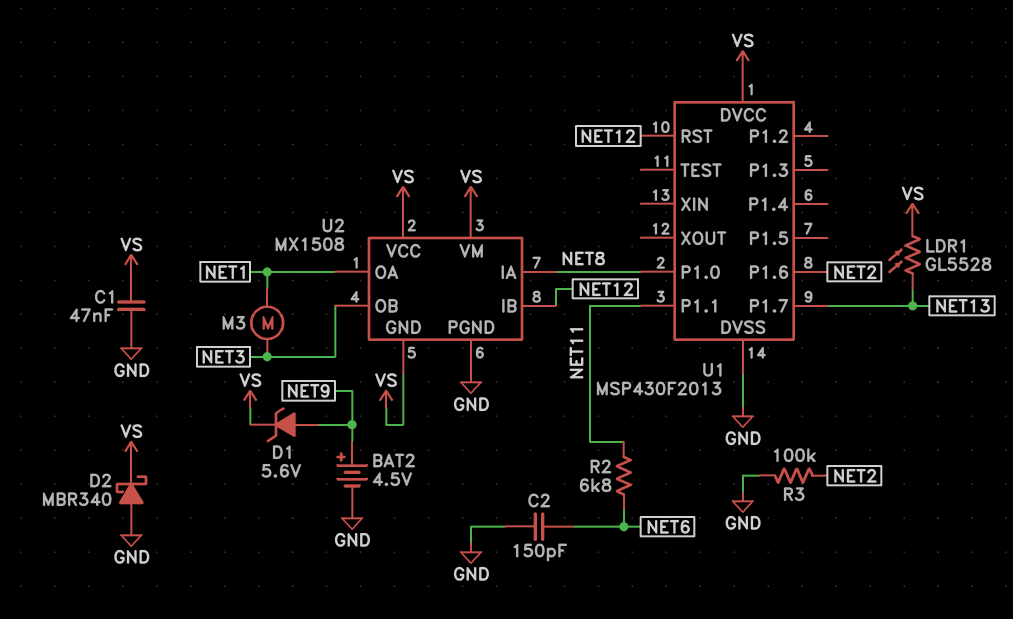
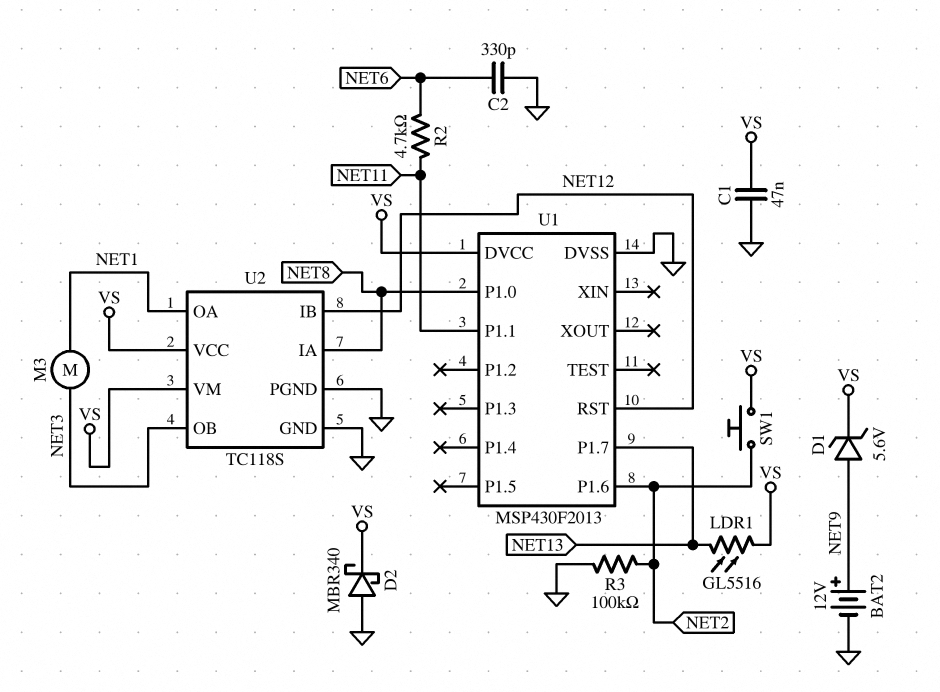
BAT2: 4.5V (plus NET9, minus GND) -> 12V (plus NET9, minus GND)
C2: 150pF (GND, NET6) -> 330pF (GND, NET6)
LDR1: GL5528 (NET13, VS) -> GL5516 (NET13, VS)
R2: 6.8k (NET6, NET11) -> 4.7k (NET6, NET11)
SW1: none -> button (NET2, VS)
U2: MX1508 -> TC118S
U2 pin GND: VS -> GND

